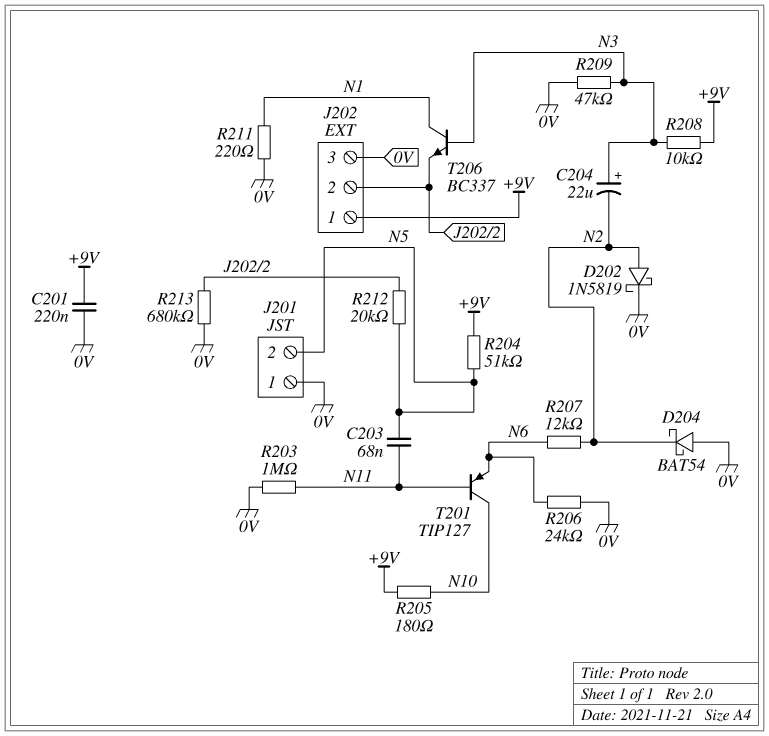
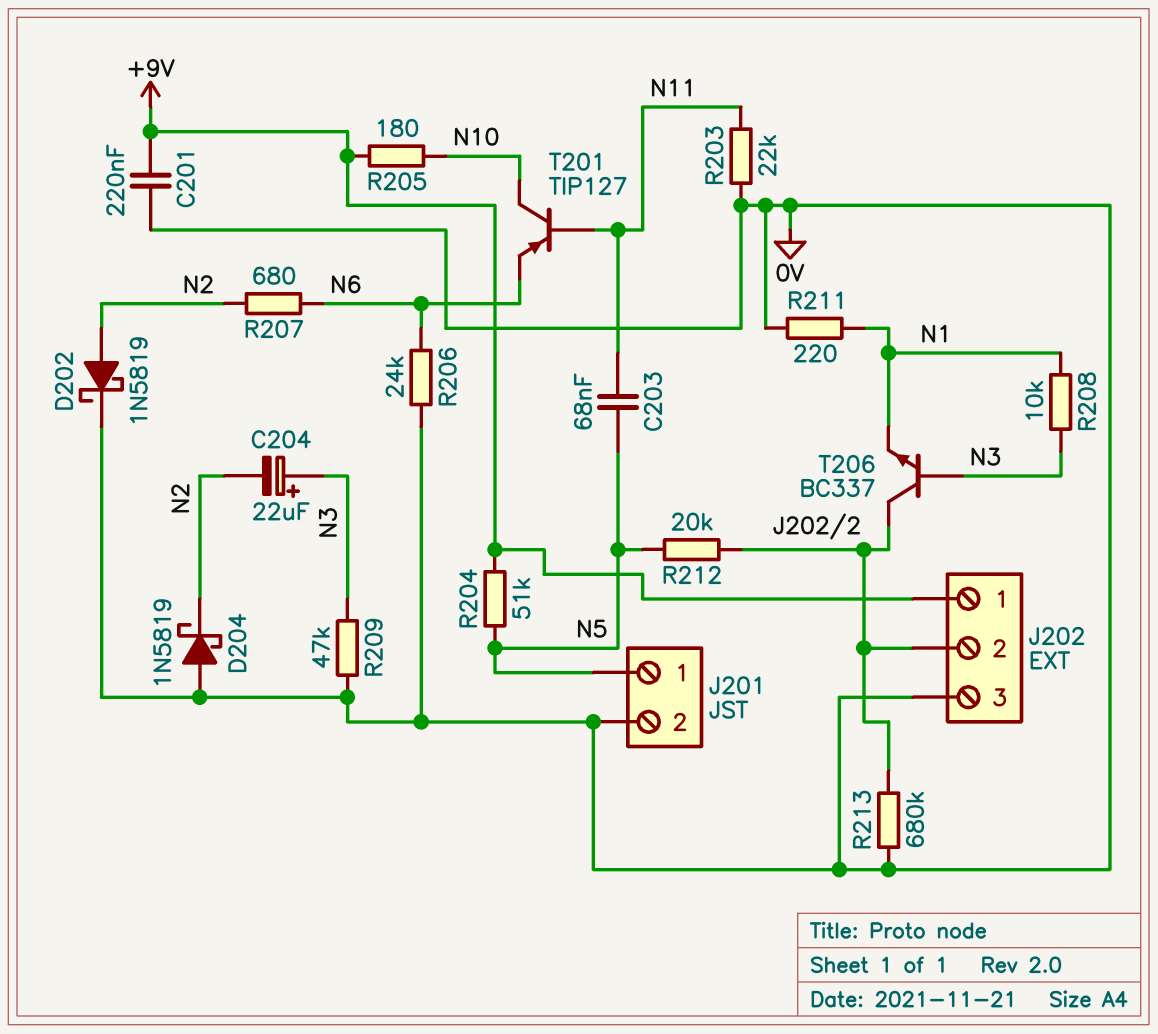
D204: schottky BAT54 (A 0V, K N2) -> schottky 1N5819 (A 0V, K N2)
J201 pin 1: 0V -> N5
J201 pin 2: N5 -> 0V
R203: 1M (0V, N11) -> 22k (0V, N11)
R207: 12k (N2, N6) -> 680 (N2, N6)
R208: 10k (+9V, N3) -> 10k (N1, N3)
T206: NPN BC337 (B N3, C N1, E J202/2) -> NPN BC337 (B N3, C J202/2, E N1)

